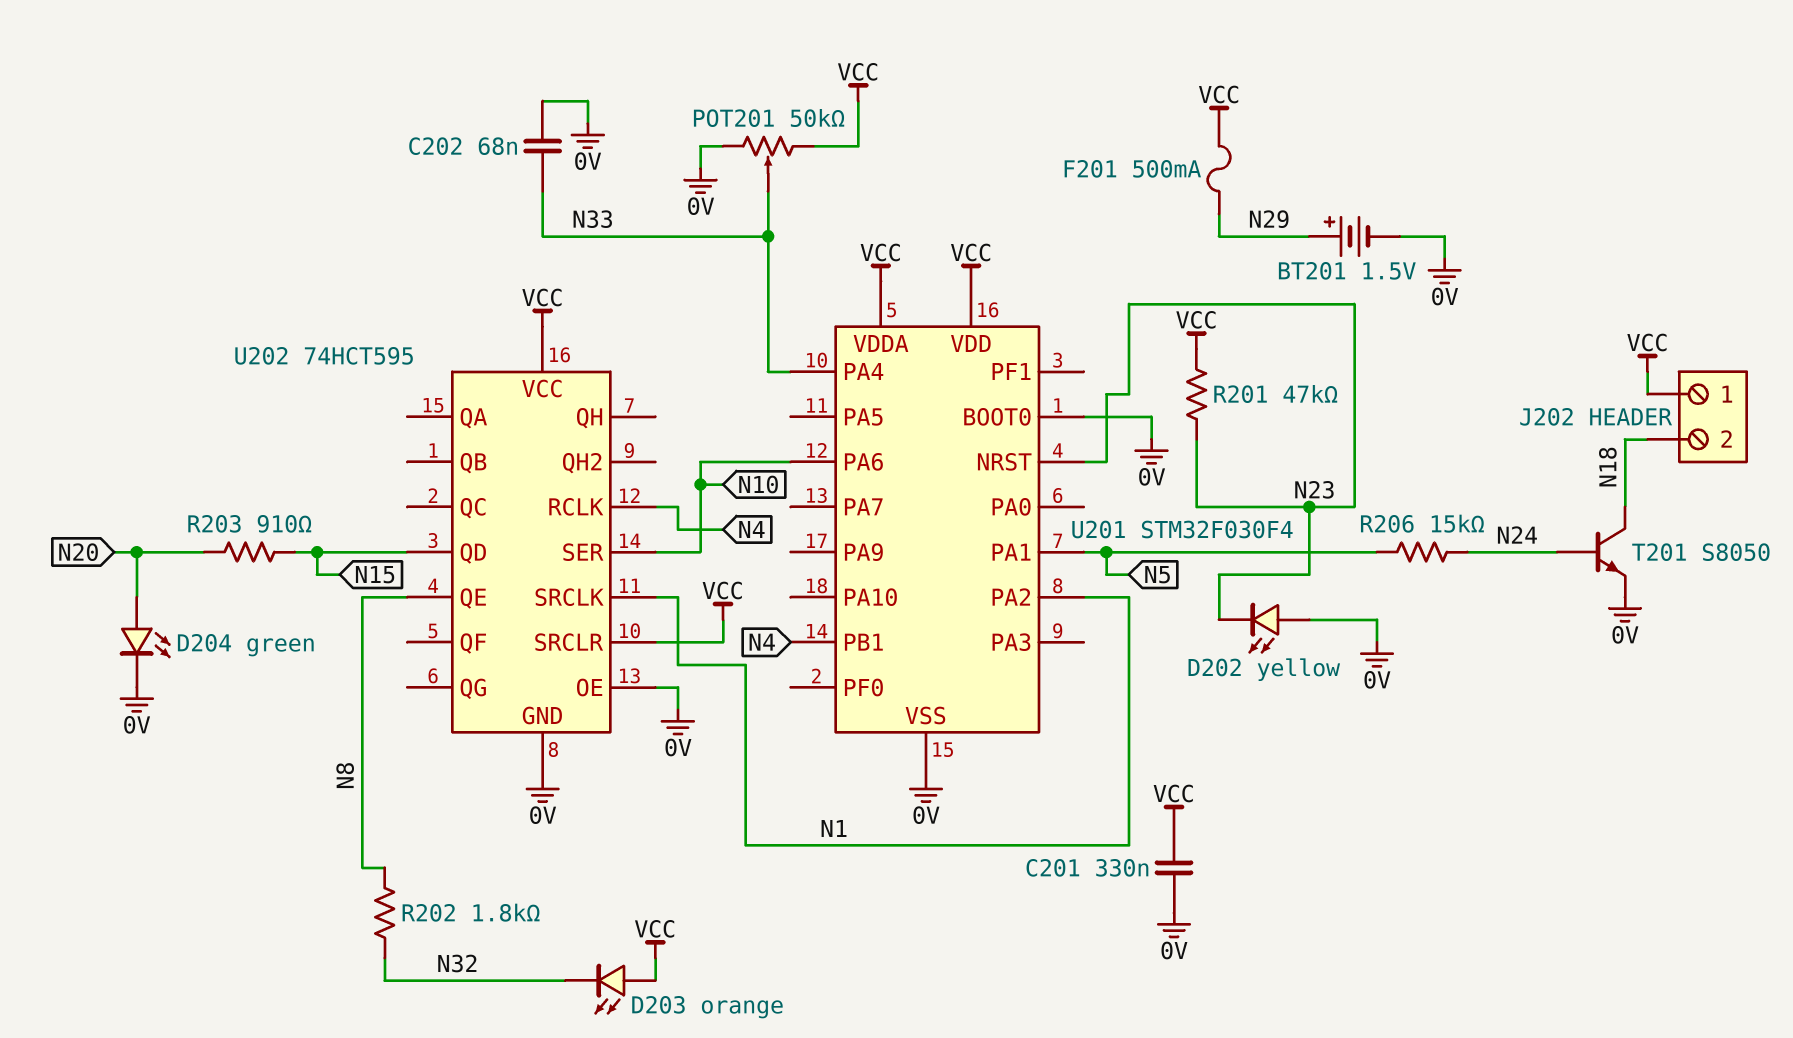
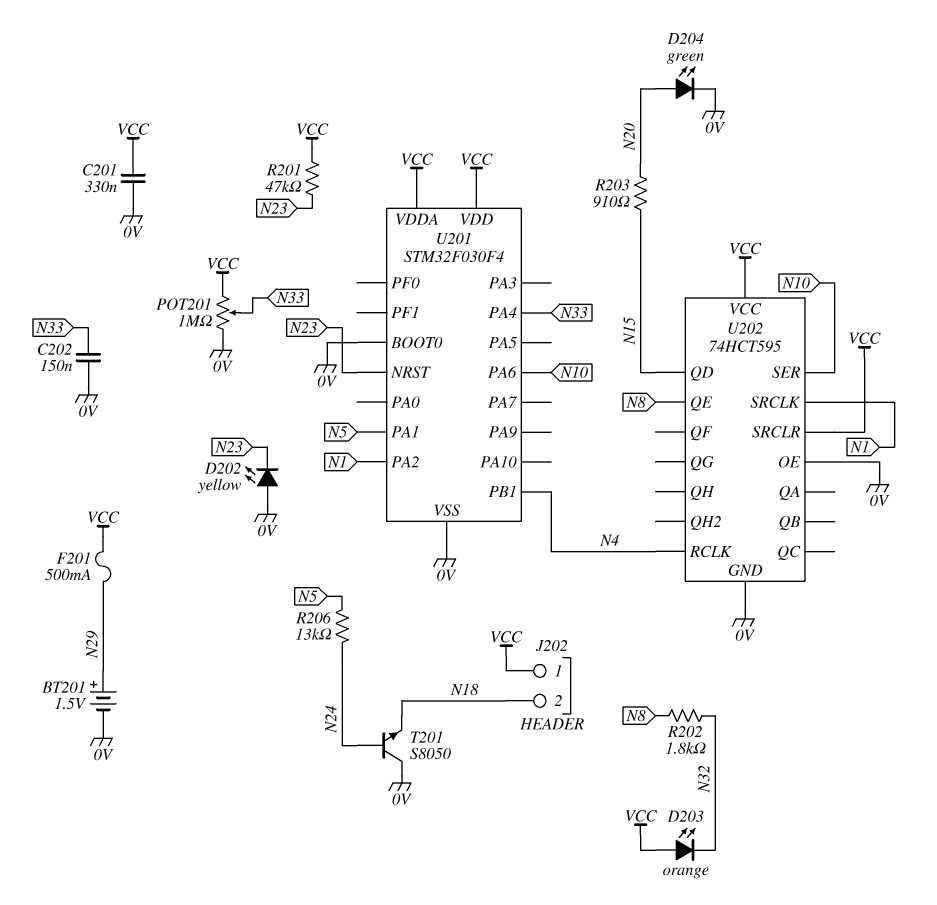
C202: 68nF (0V, N33) -> 150nF (0V, N33)
POT201: 50k (0V, VCC, wiper N33) -> 1M (0V, VCC, wiper N33)
R206: 15k (N5, N24) -> 13k (N5, N24)
T201: NPN S8050 (B N24, C N18, E 0V) -> NPN S8050 (B N24, C 0V, E N18)

